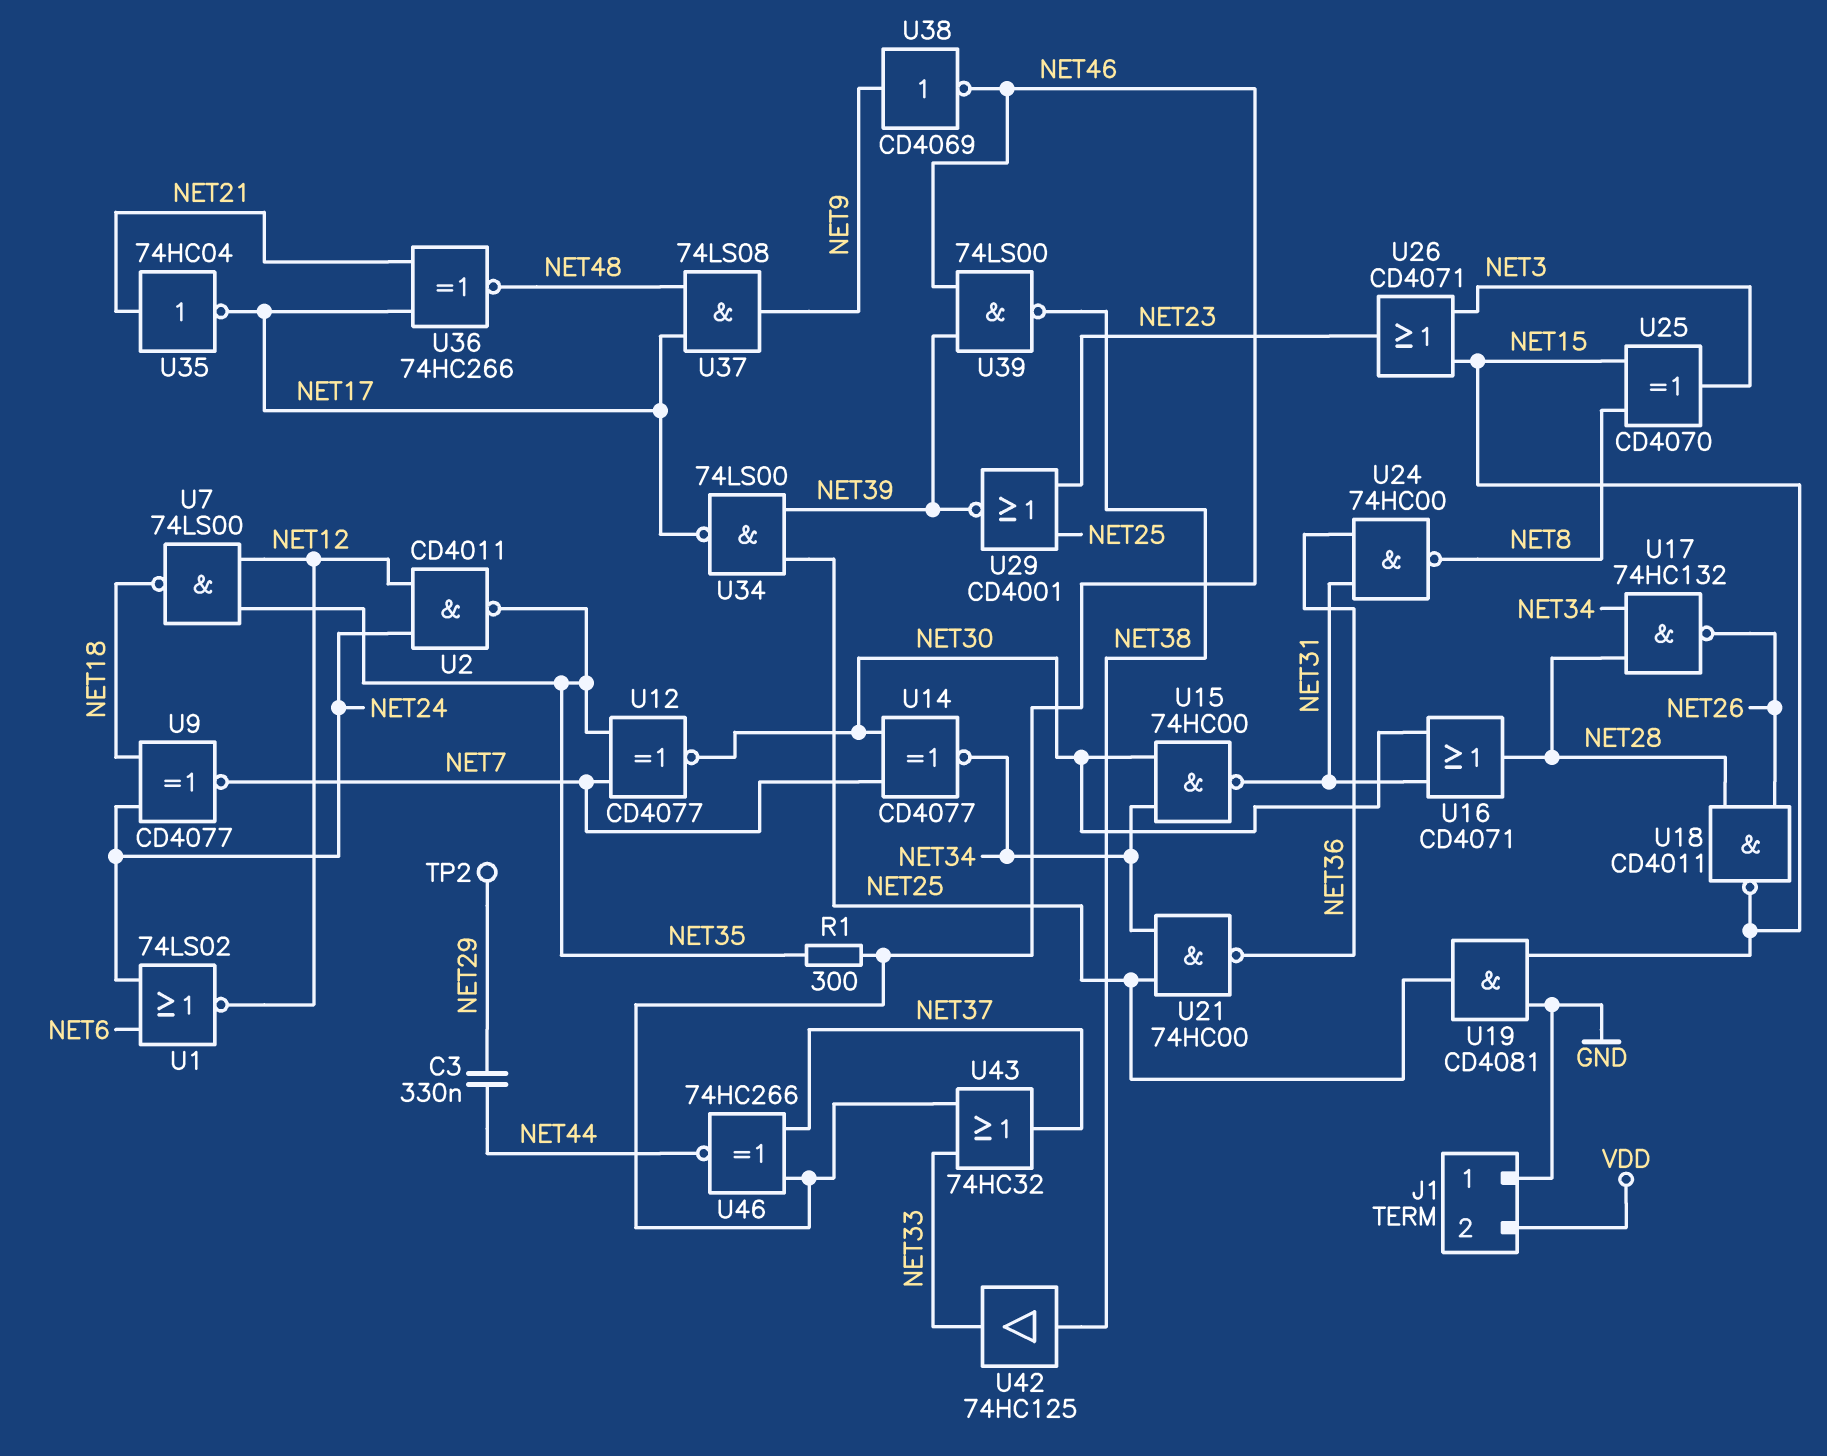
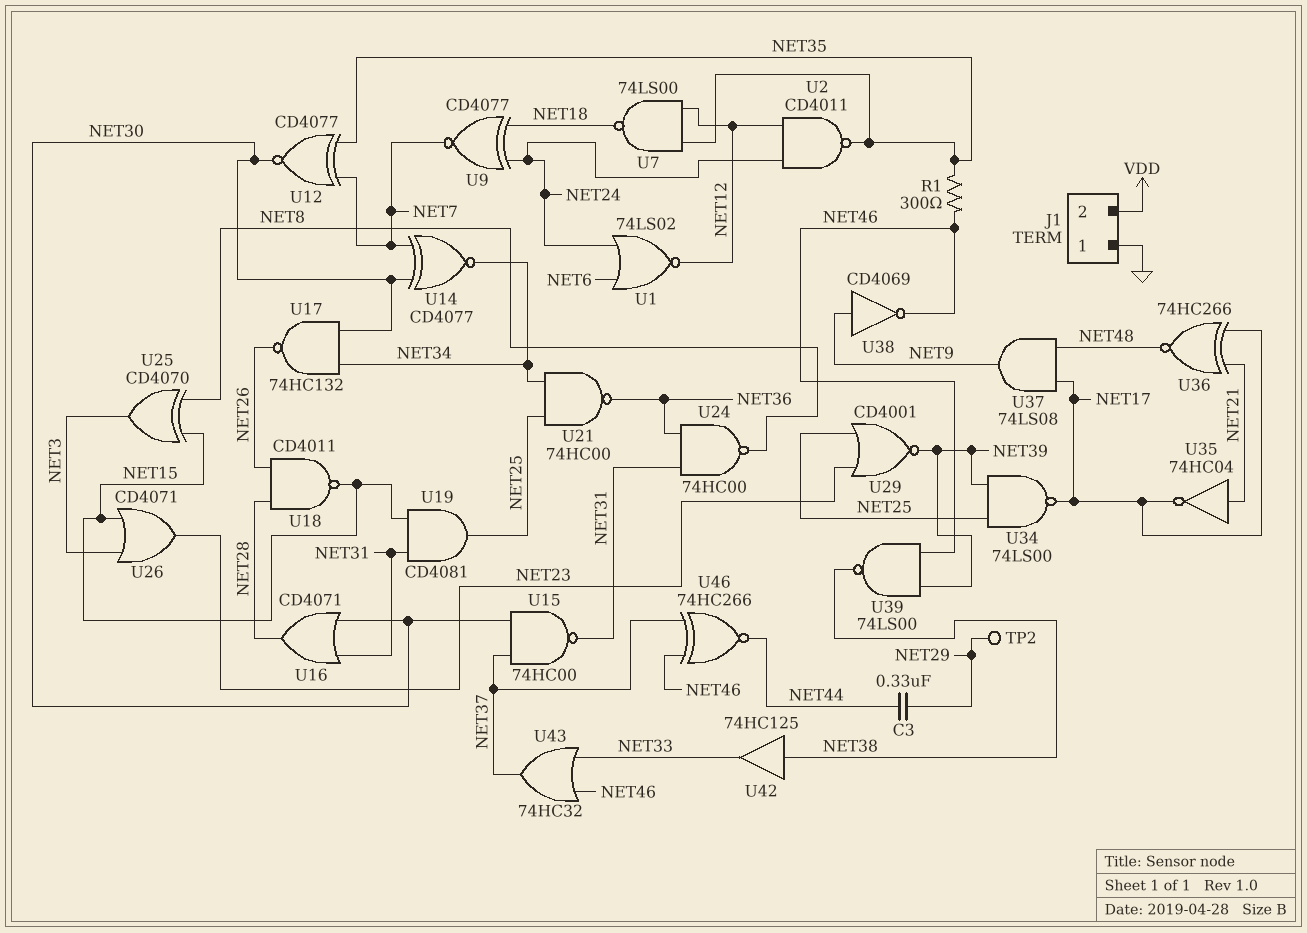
U15: NAND 74HC00 (in NET30, in NET34, out NET31) -> NAND 74HC00 (in NET30, in NET37, out NET31)
U17: NAND 74HC132 (in NET28, in NET34, out NET26) -> NAND 74HC132 (in NET30, in NET34, out NET26)
U19: AND CD4081 (in GND, in NET15, out NET25) -> AND CD4081 (in NET15, in NET31, out NET25)

